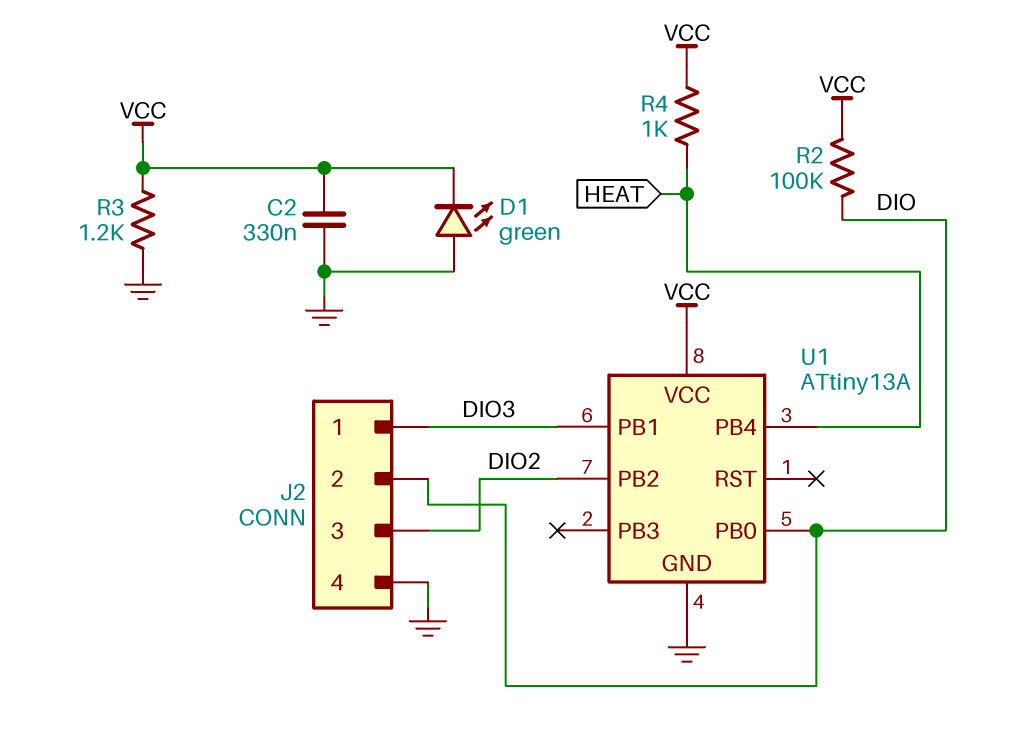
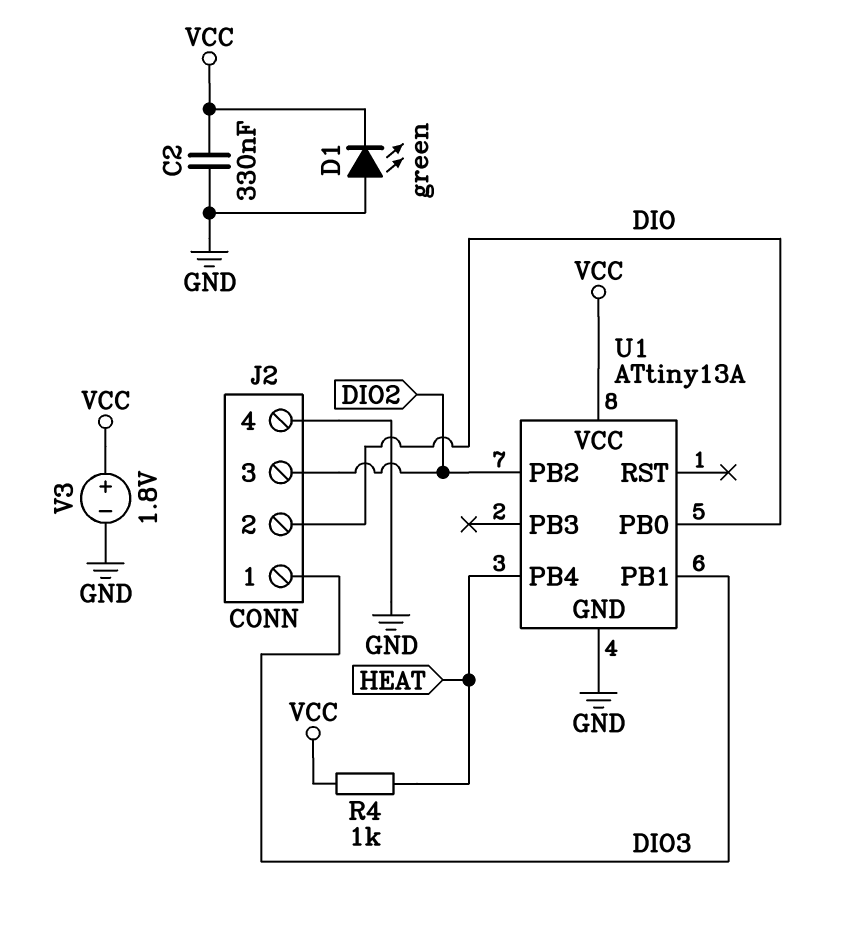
R2: 100k (DIO, VCC) -> none
R3: 1.2k (GND, VCC) -> none
V3: none -> 1.8V (plus VCC, minus GND)

